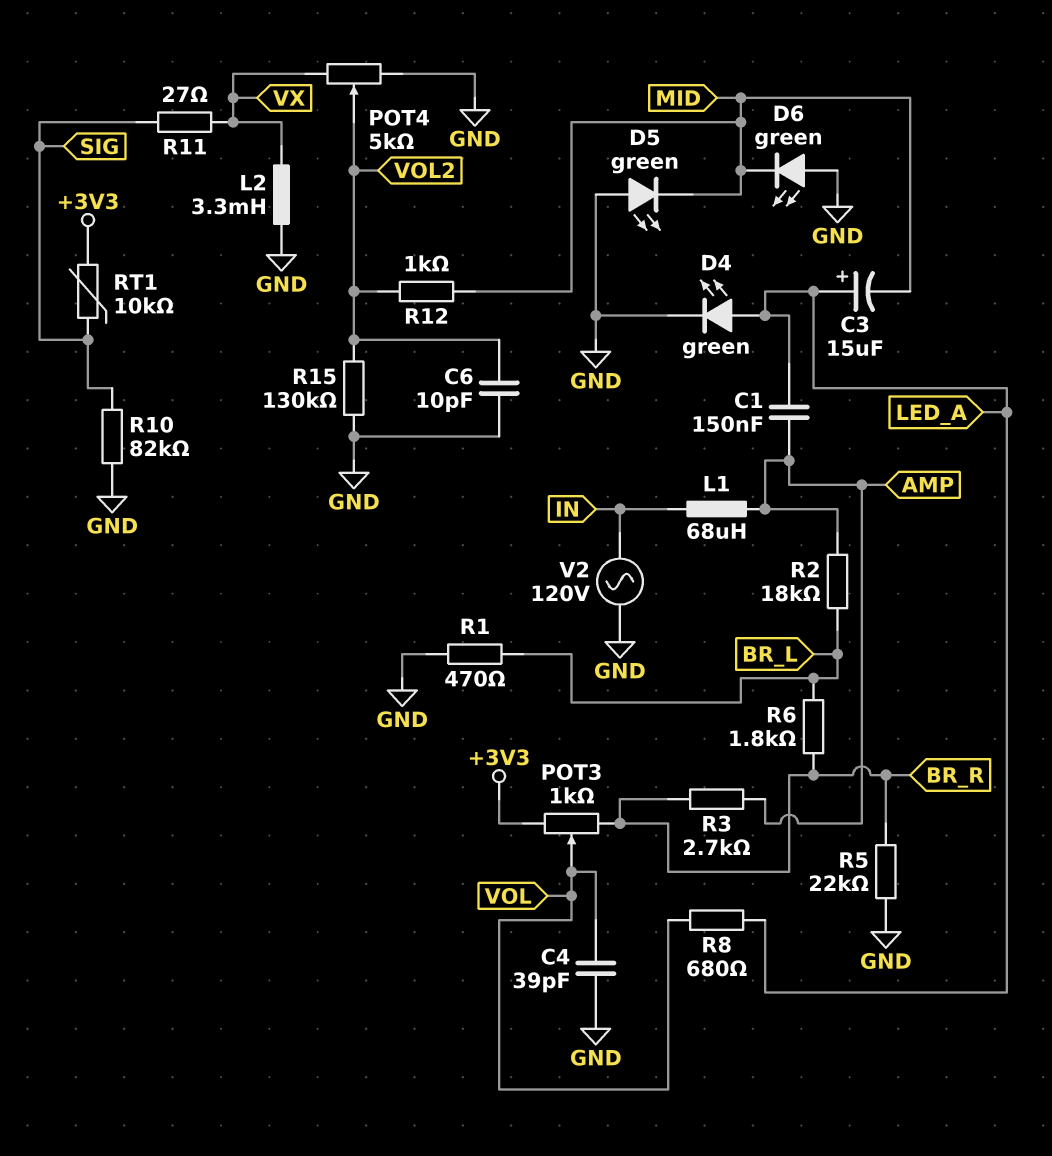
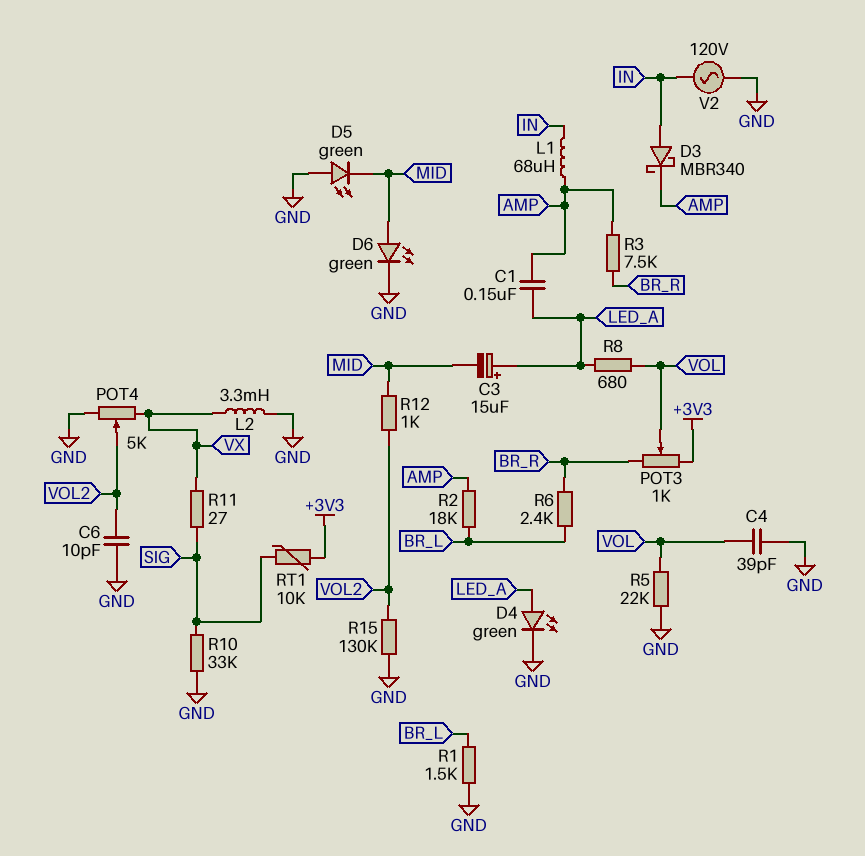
D3: none -> schottky MBR340 (A IN, K AMP)
D6: LED green (A GND, K MID) -> LED green (A MID, K GND)
R1: 470 (BR_L, GND) -> 1.5k (BR_L, GND)
R3: 2.7k (AMP, BR_R) -> 7.5k (AMP, BR_R)
R5: 22k (BR_R, GND) -> 22k (GND, VOL)
R6: 1.8k (BR_L, BR_R) -> 2.4k (BR_L, BR_R)
R10: 82k (GND, SIG) -> 33k (GND, SIG)

